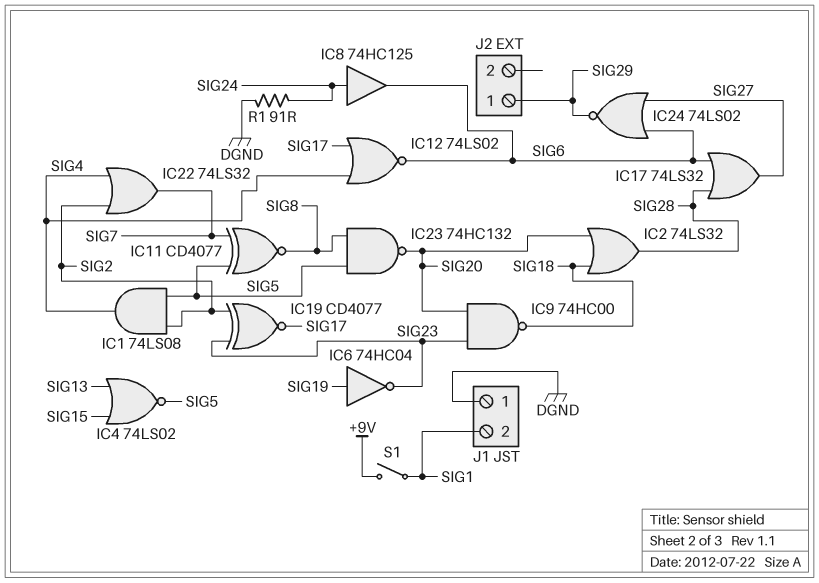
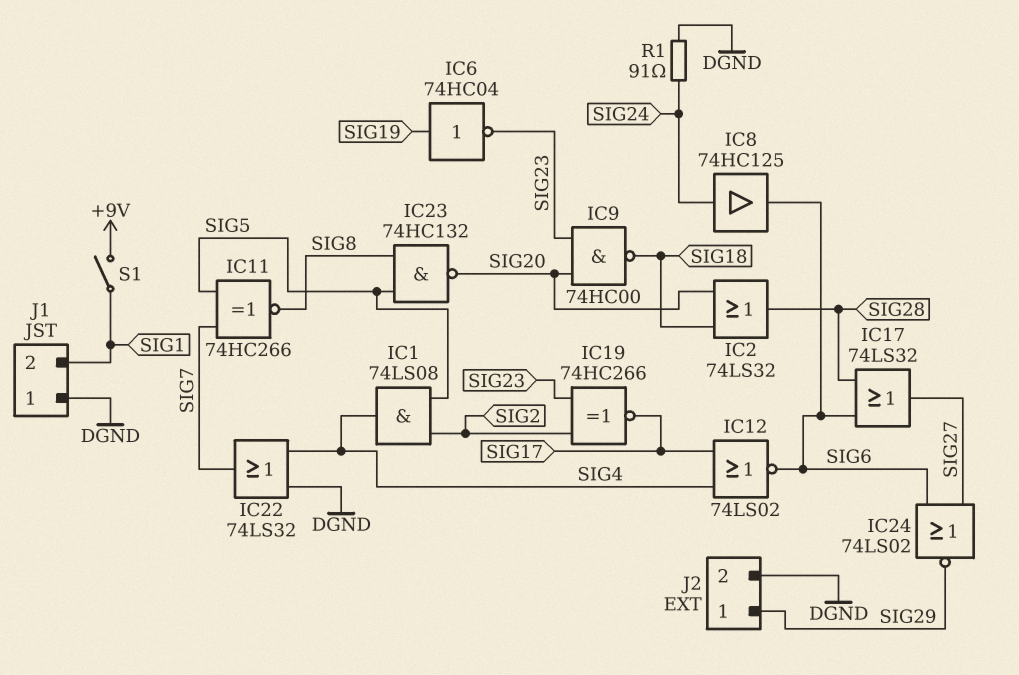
IC4: NOR 74LS02 (in SIG13, in SIG15, out SIG5) -> none
IC11: XNOR CD4077 (in SIG5, in SIG7, out SIG8) -> XNOR 74HC266 (in SIG5, in SIG7, out SIG8)
IC19: XNOR CD4077 (in SIG2, in SIG23, out SIG17) -> XNOR 74HC266 (in SIG2, in SIG23, out SIG17)
IC22: OR 74LS32 (in SIG2, in SIG4, out SIG7) -> OR 74LS32 (in DGND, in SIG4, out SIG7)
J2 pin 2: none -> DGND

